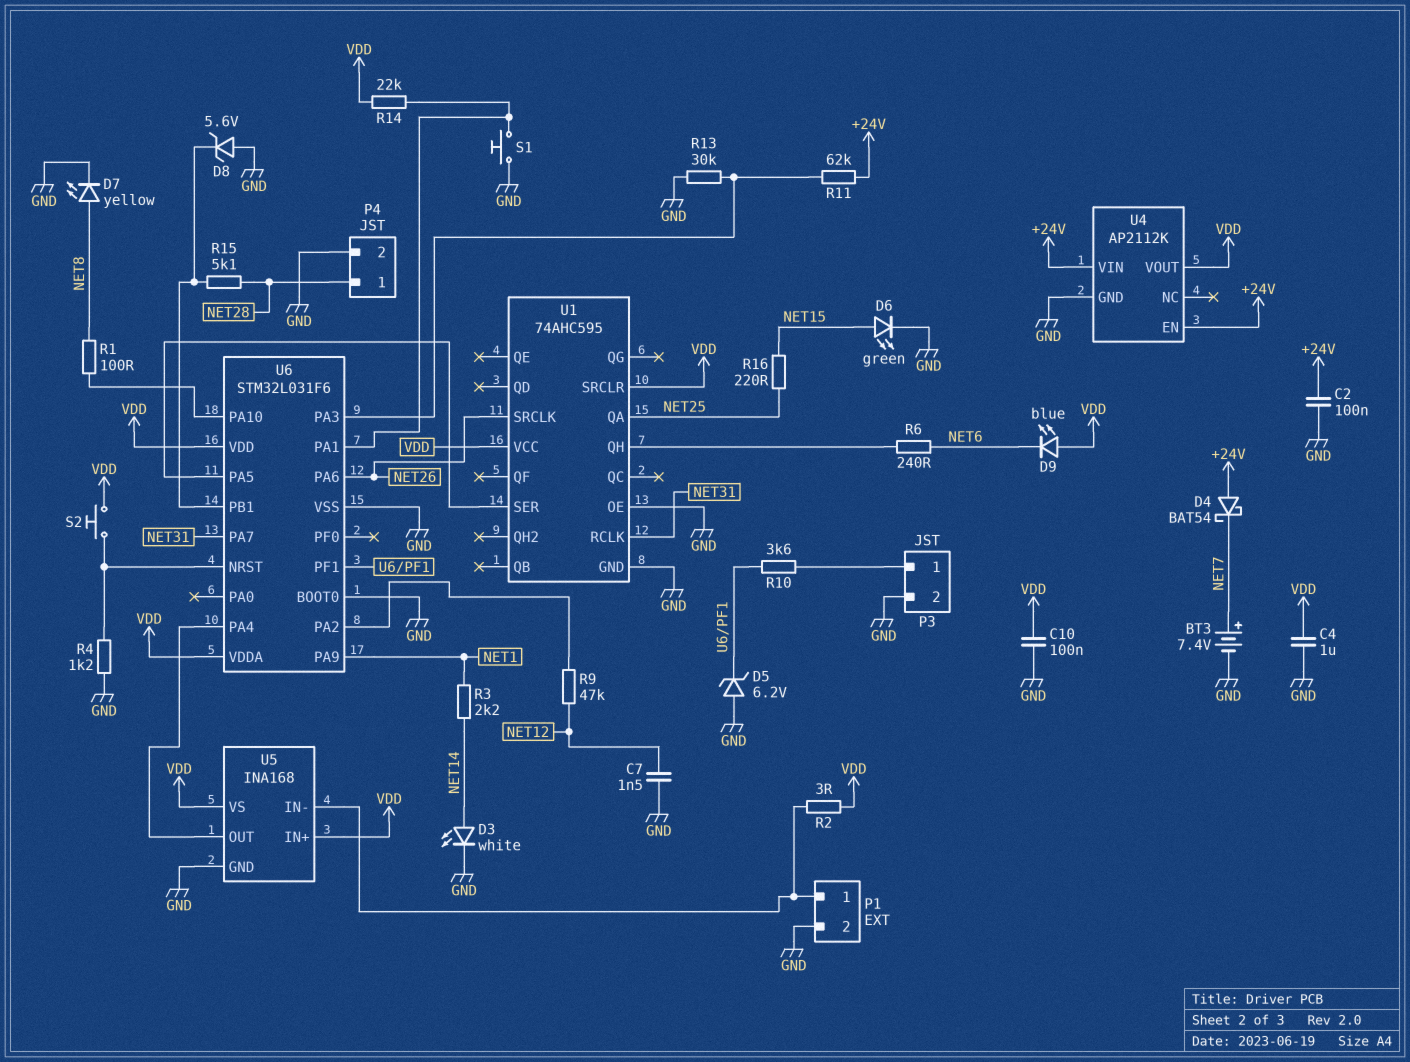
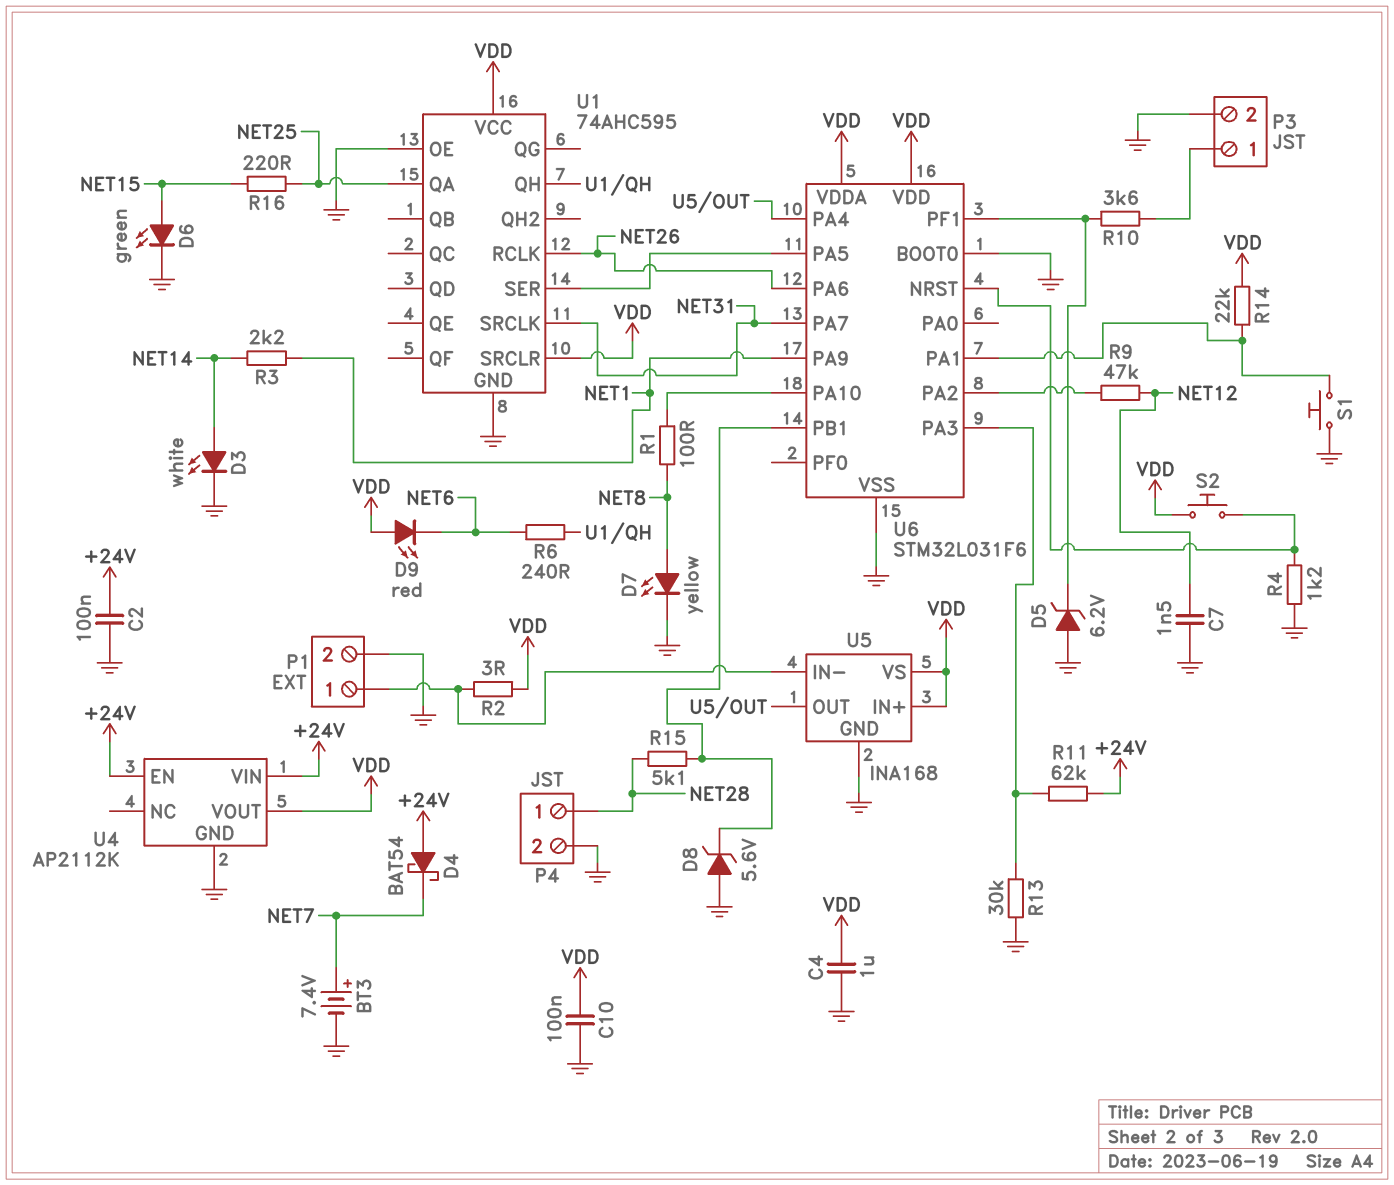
D9: LED blue (A VDD, K NET6) -> LED red (A VDD, K NET6)
U1 pin RCLK: NET31 -> NET26
U1 pin SRCLK: NET26 -> NET31

